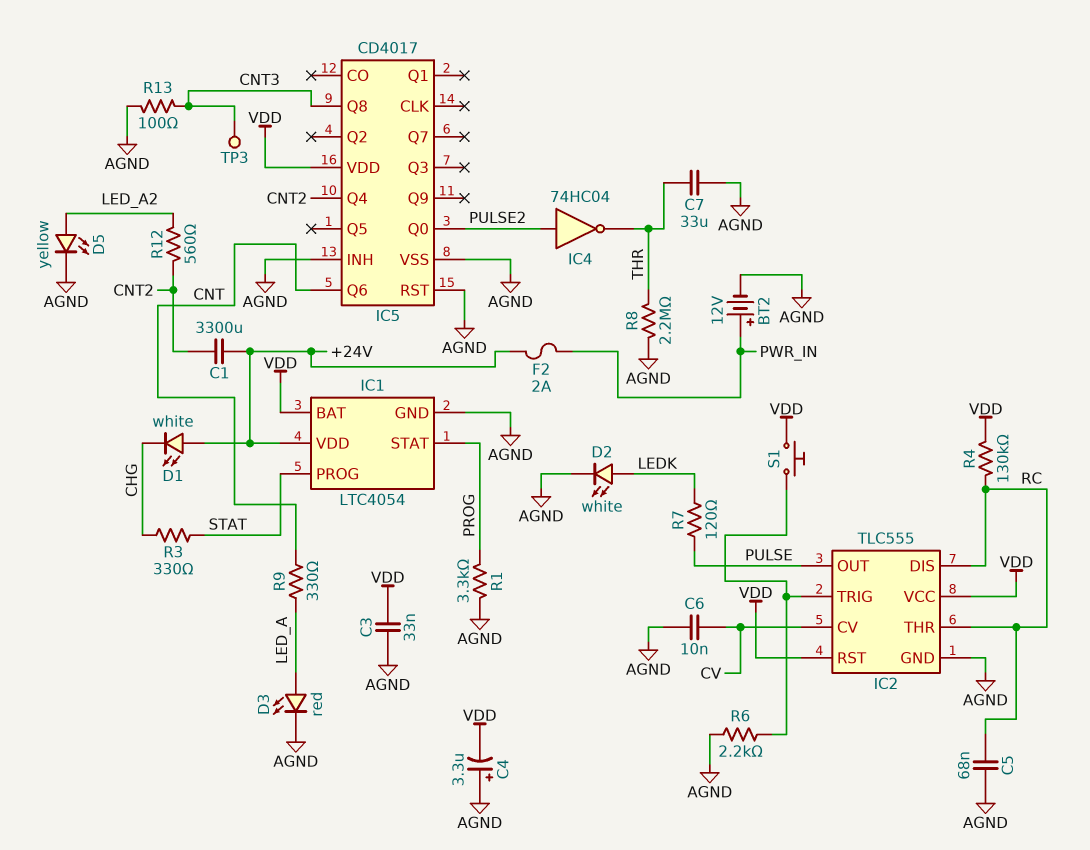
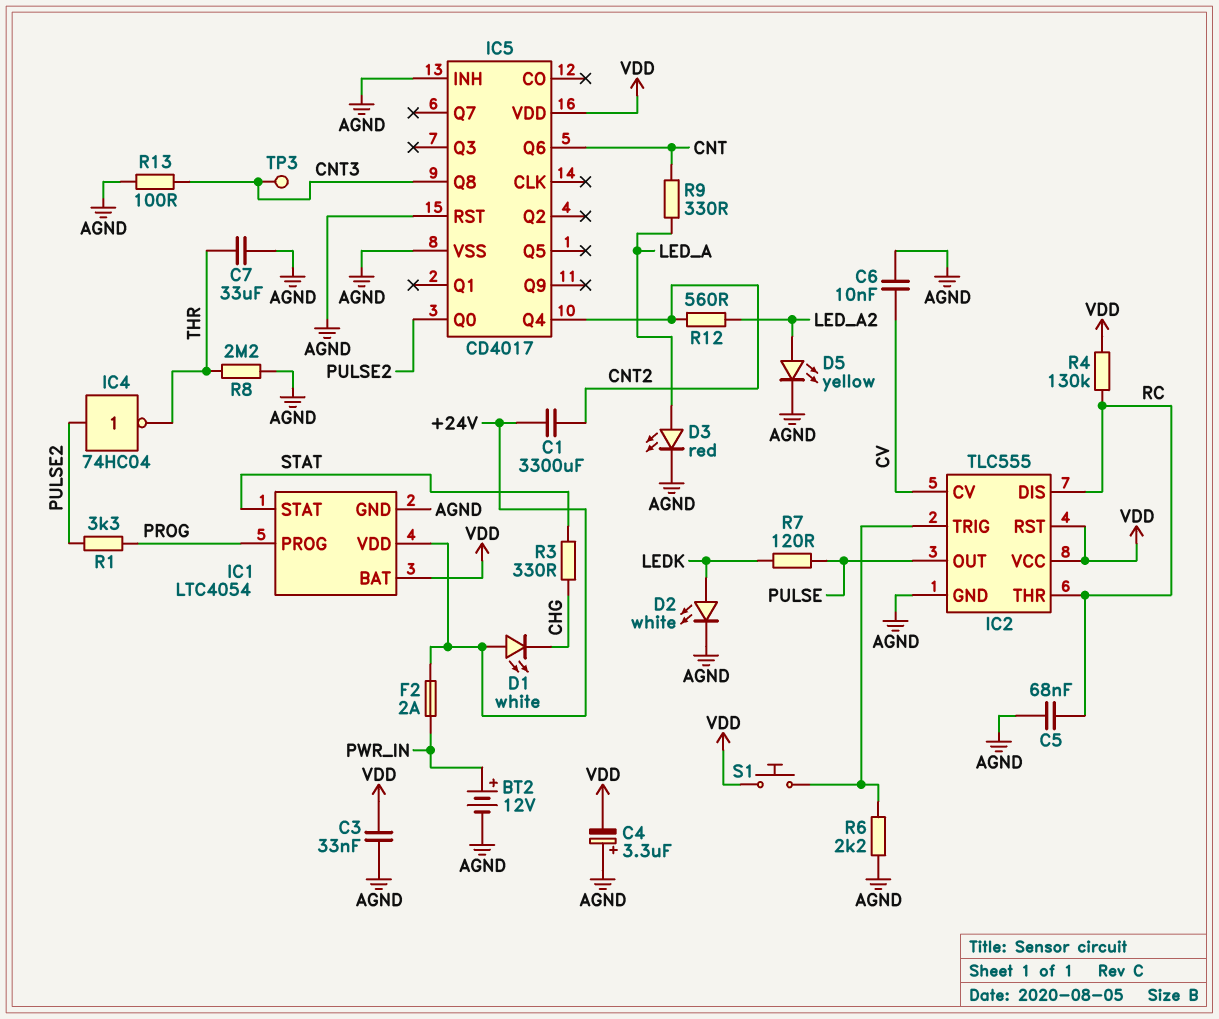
IC1 pin PROG: STAT -> PROG
IC1 pin STAT: PROG -> STAT
R1: 3.3k (AGND, PROG) -> 3.3k (PROG, PULSE2)

